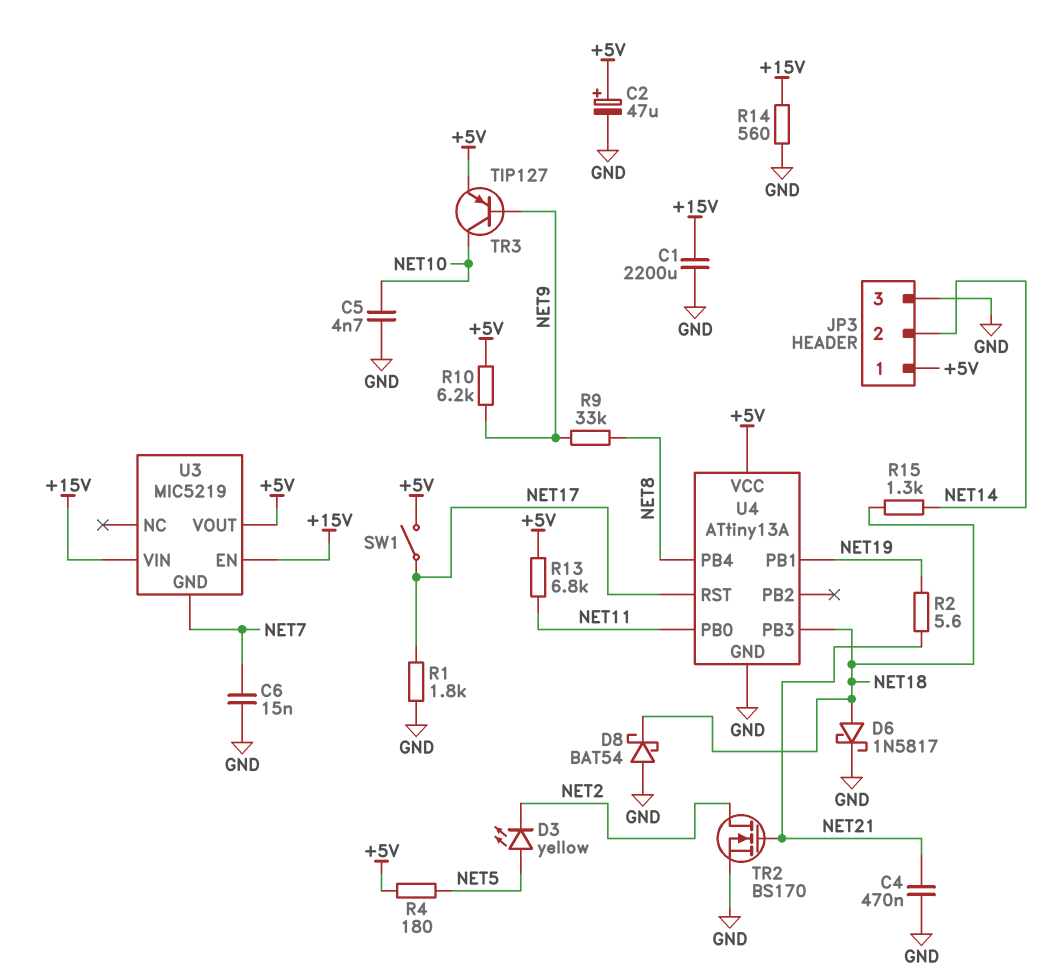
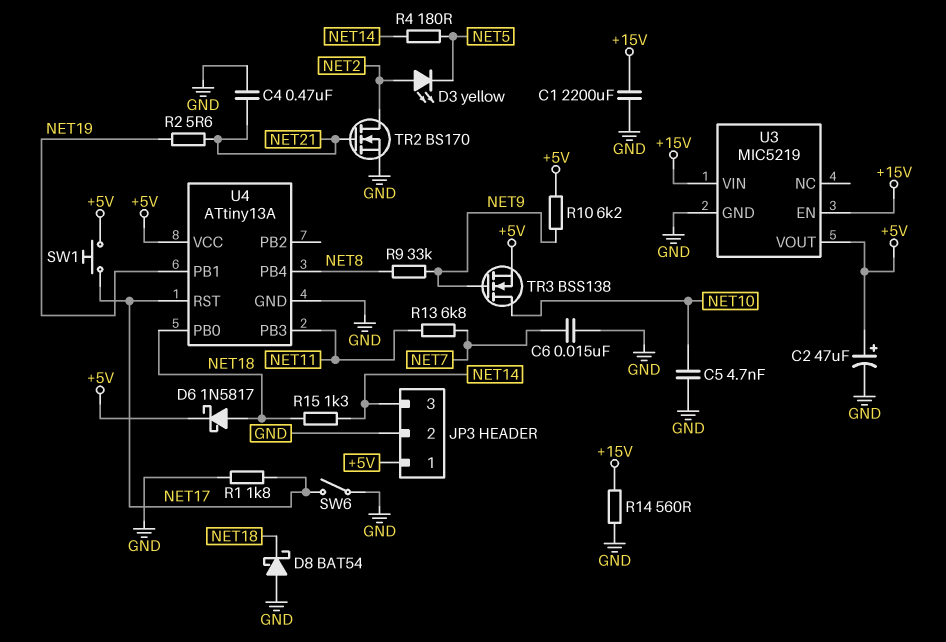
D3: LED yellow (A NET5, K NET2) -> LED yellow (A NET2, K NET5)
D6: schottky 1N5817 (A NET18, K GND) -> schottky 1N5817 (A NET18, K +5V)
JP3 pin 2: NET14 -> GND
JP3 pin 3: GND -> NET14
R4: 180 (+5V, NET5) -> 180 (NET5, NET14)
R13: 6.8k (+5V, NET11) -> 6.8k (NET7, NET11)
SW1: switch (+5V, NET17) -> button (+5V, NET17)
SW6: none -> switch (GND, NET17)
TR3: PNP TIP127 (B NET9, C NET10, E +5V) -> NMOS BSS138 (G NET9, D NET10, S +5V)
U3 pin GND: NET7 -> GND
U4 pin PB0: NET11 -> NET18
U4 pin PB3: NET18 -> NET11

